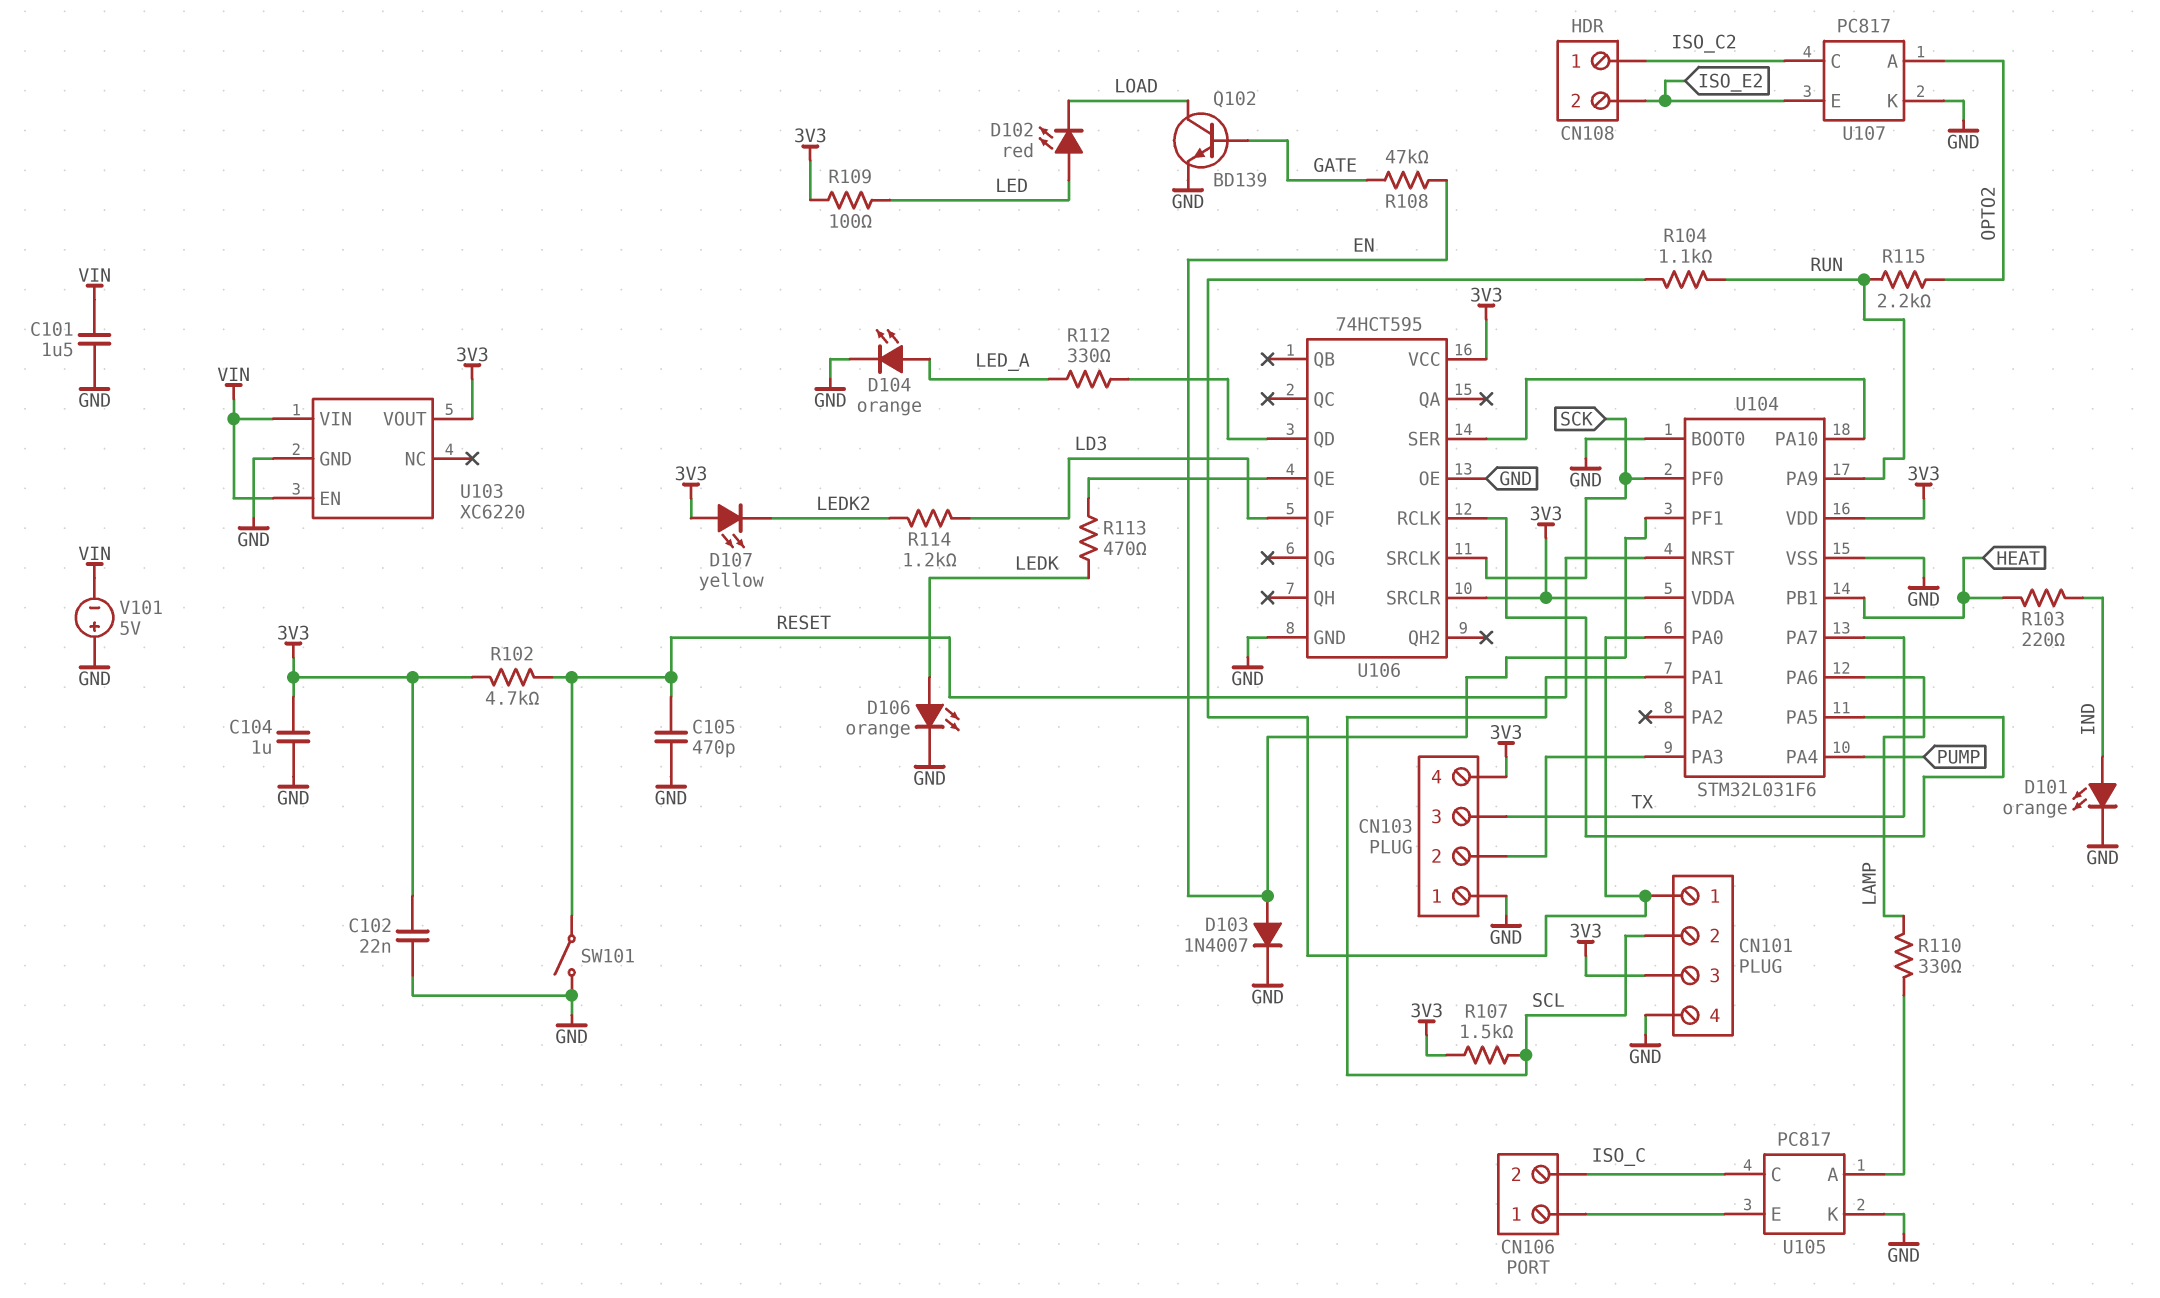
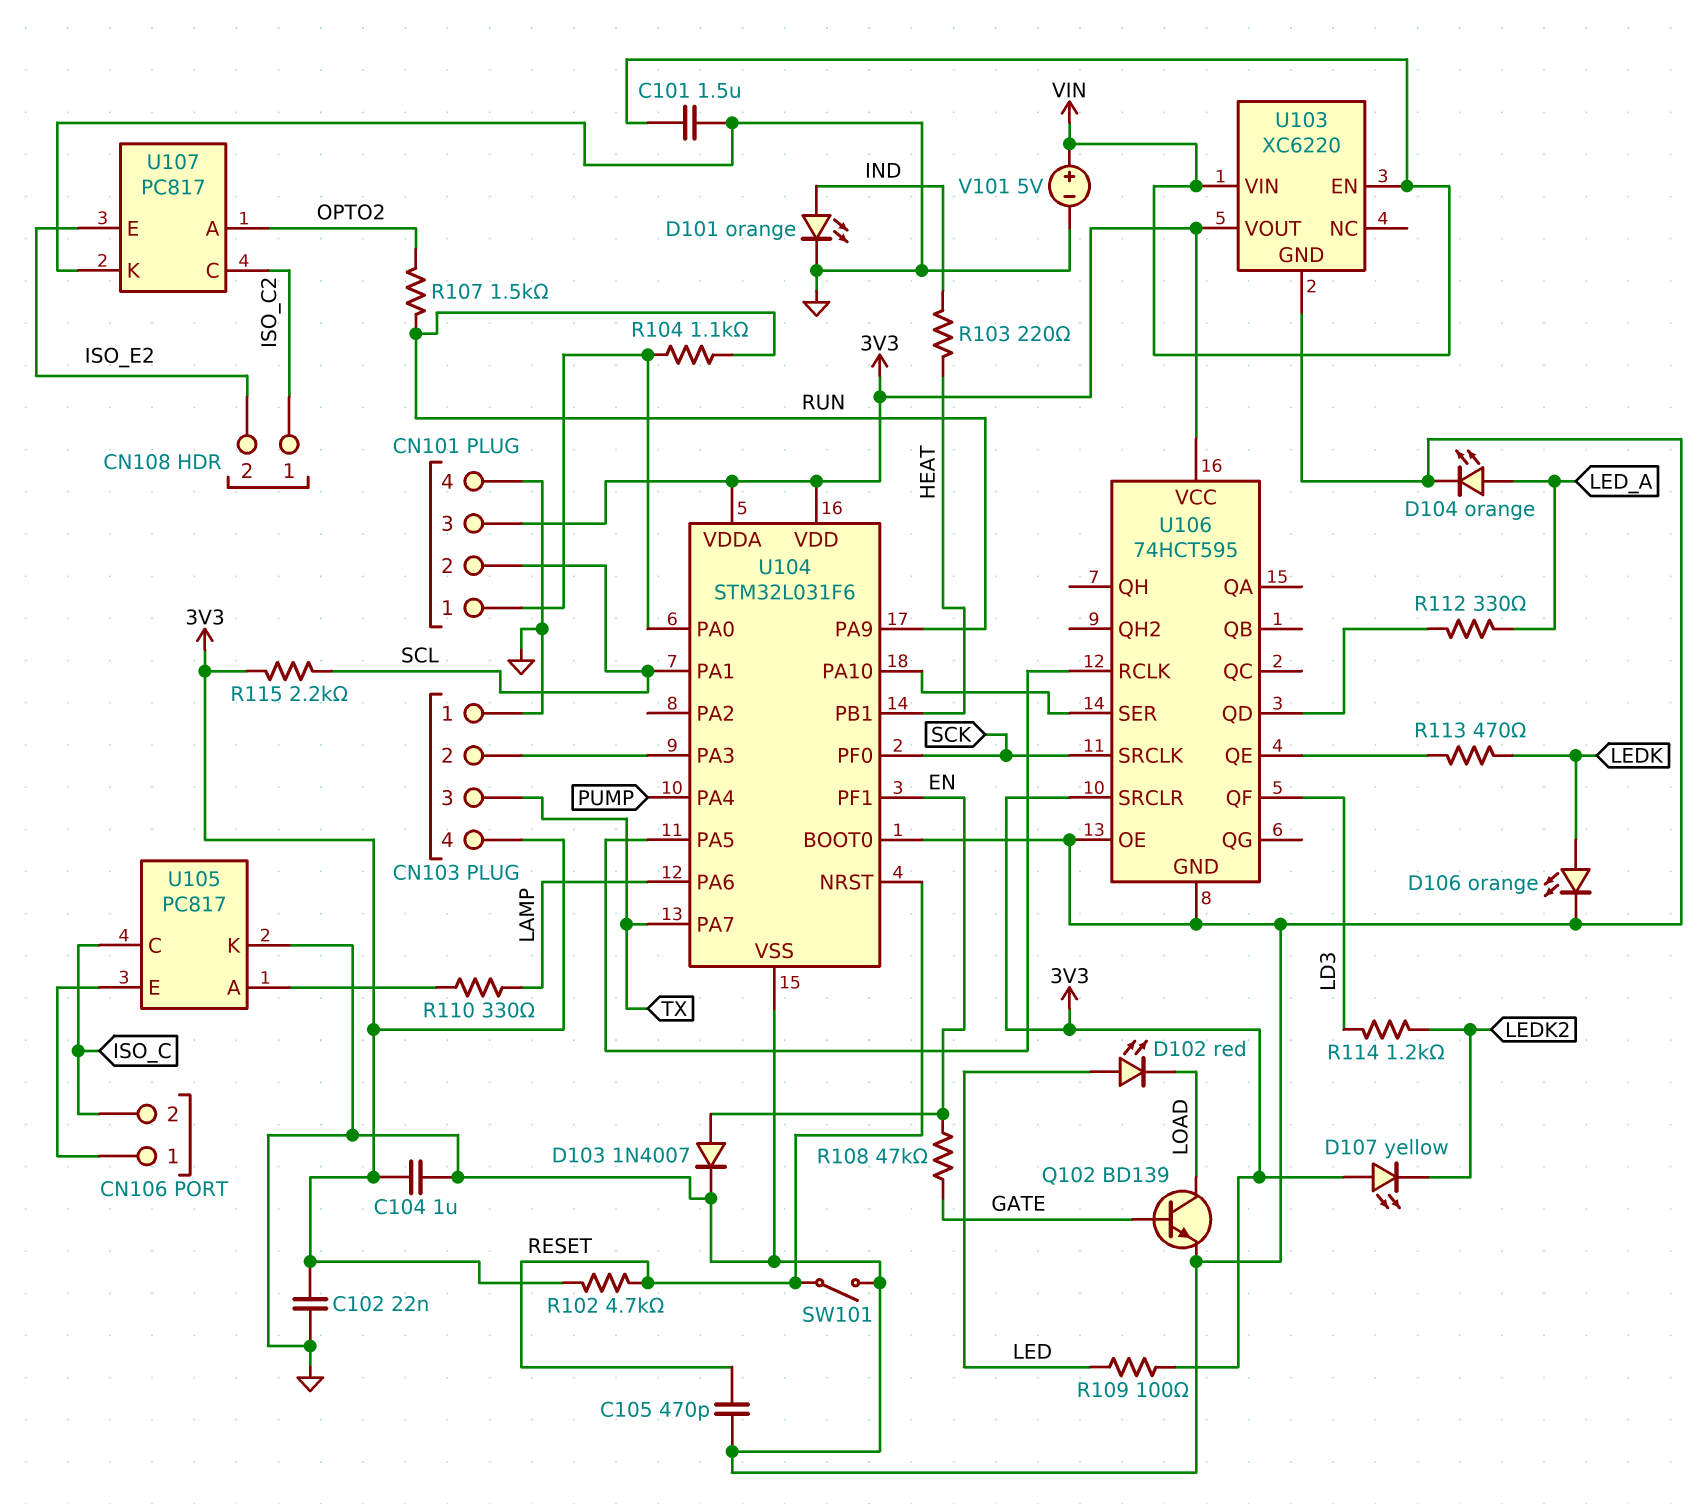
R107: 1.5k (3V3, SCL) -> 1.5k (OPTO2, RUN)
R115: 2.2k (OPTO2, RUN) -> 2.2k (3V3, SCL)
V101: 5V (plus GND, minus VIN) -> 5V (plus VIN, minus GND)

